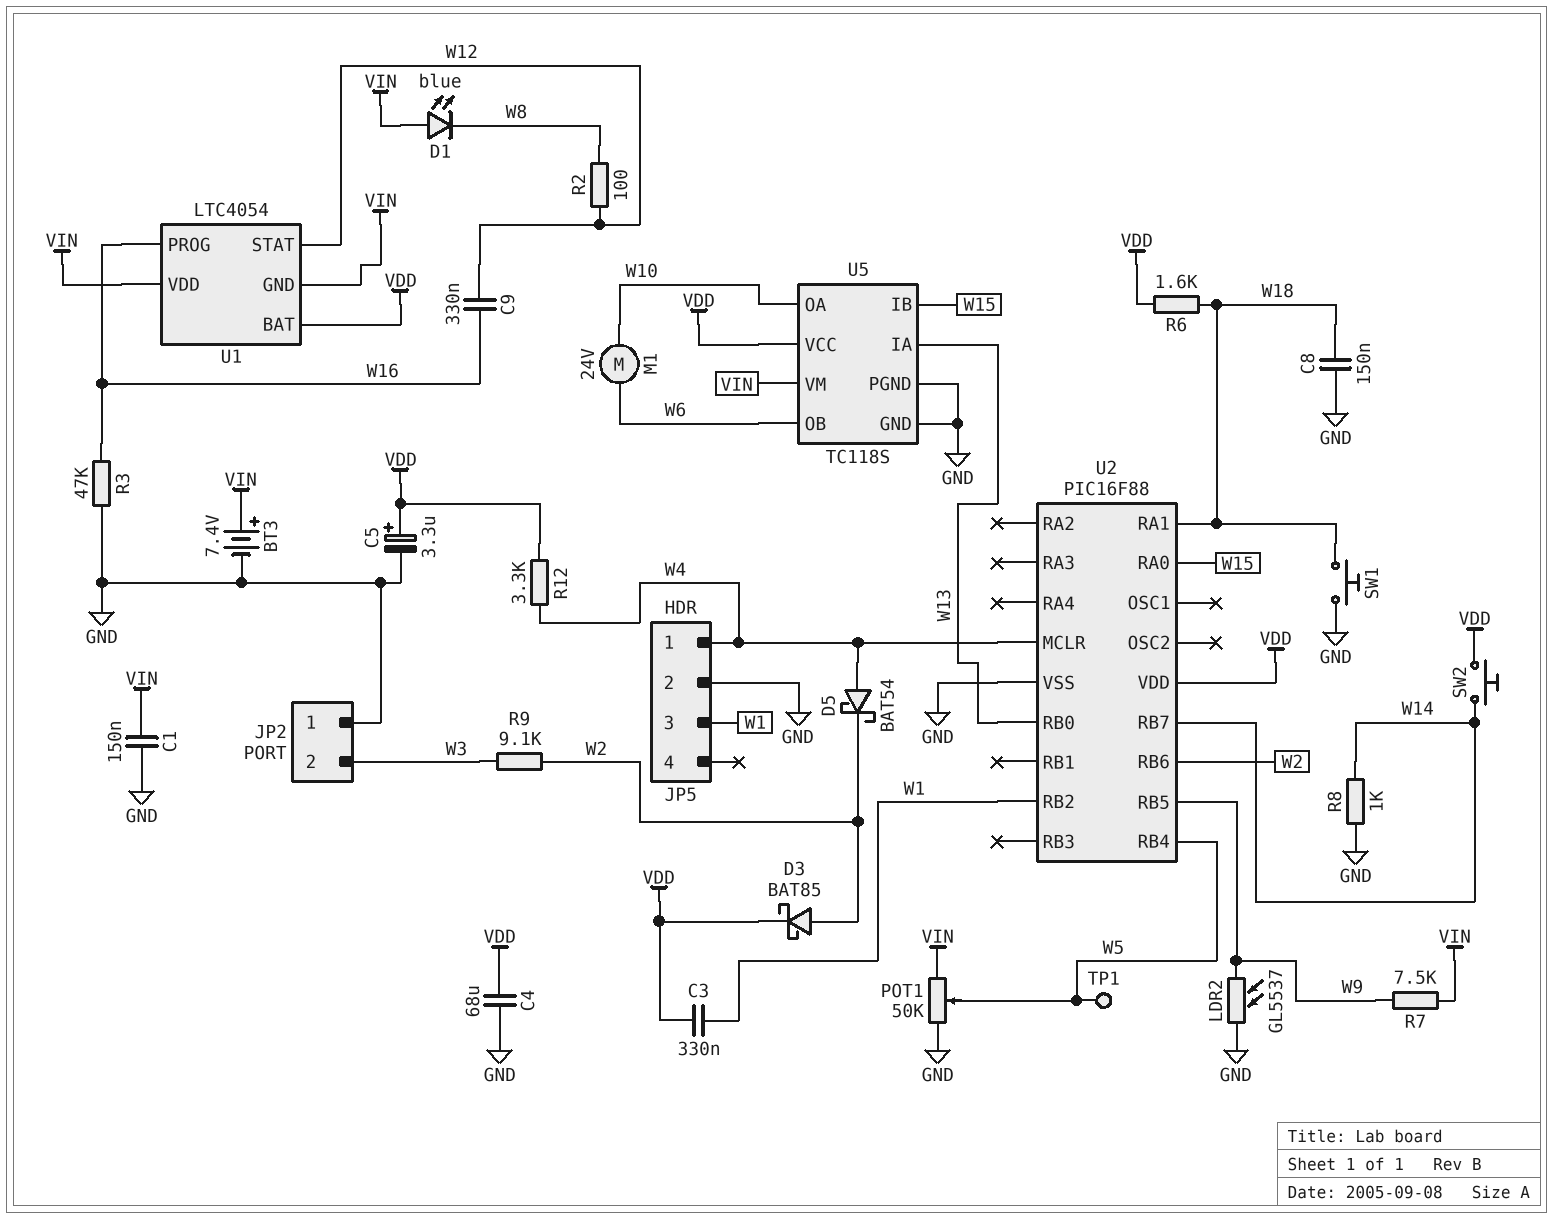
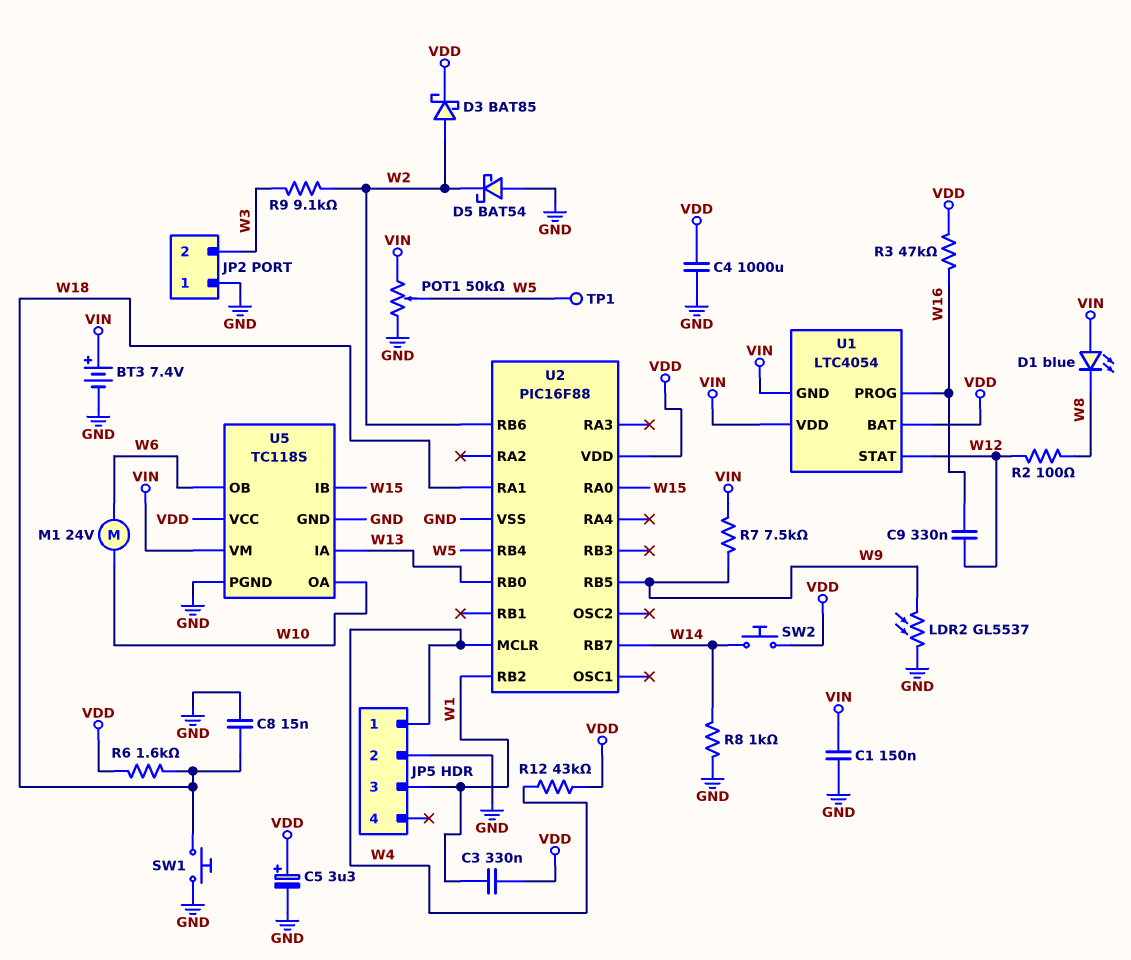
C4: 68uF (GND, VDD) -> 1000uF (GND, VDD)
C8: 150nF (GND, W18) -> 15nF (GND, W18)
D5: schottky BAT54 (A W4, K W2) -> schottky BAT54 (A GND, K W2)
R3: 47k (GND, W16) -> 47k (VDD, W16)
R12: 3.3k (VDD, W4) -> 43k (VDD, W4)

